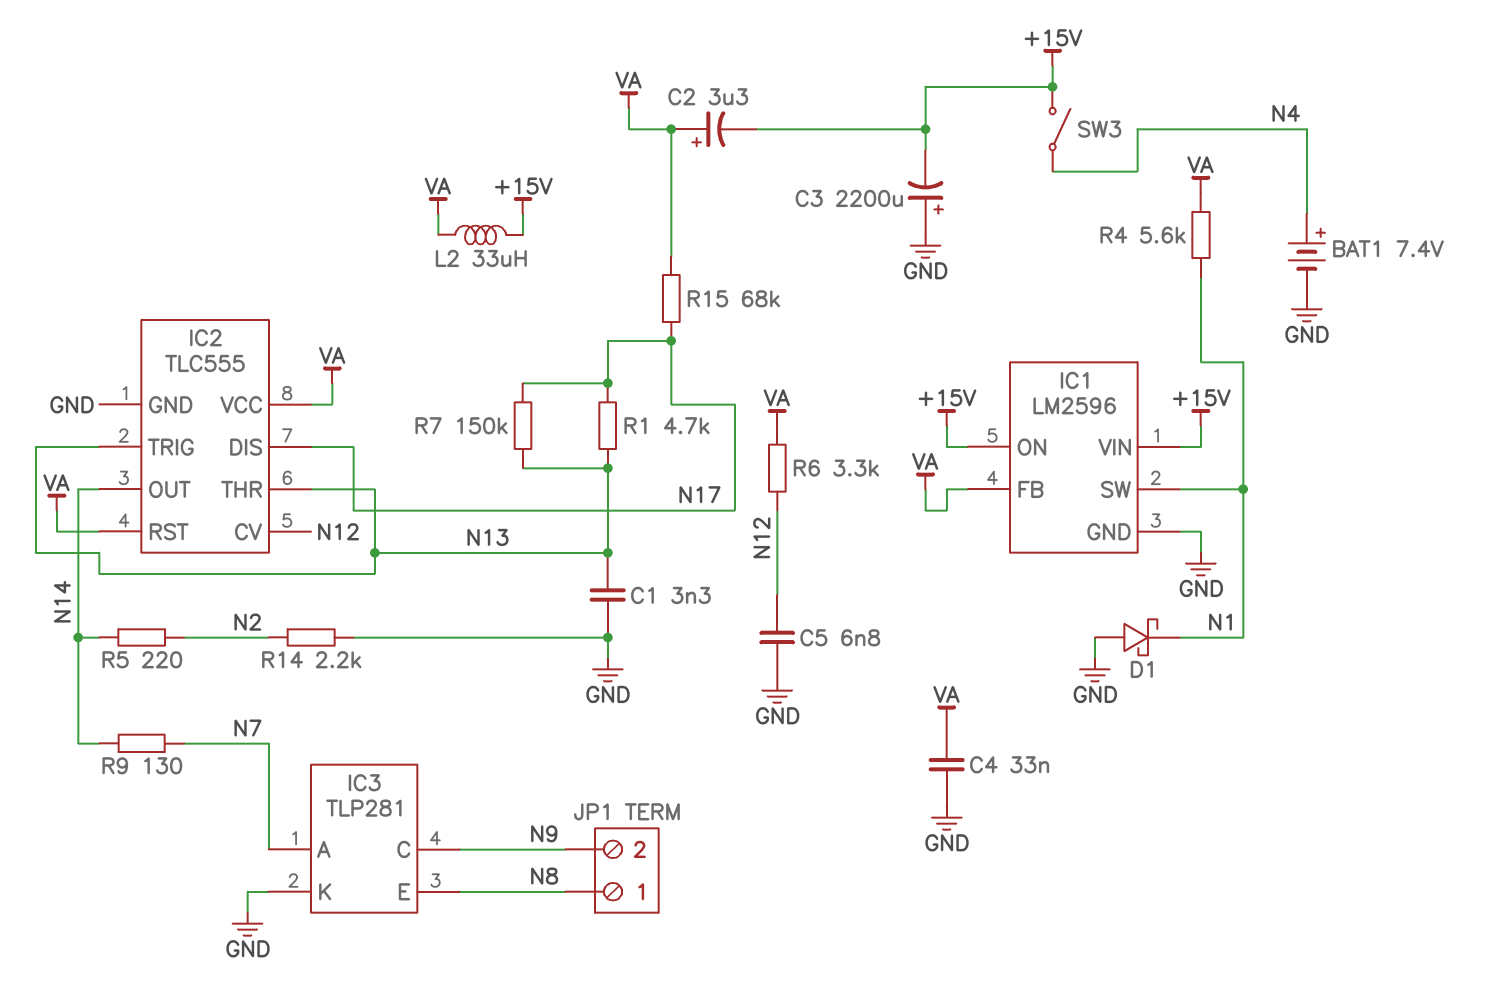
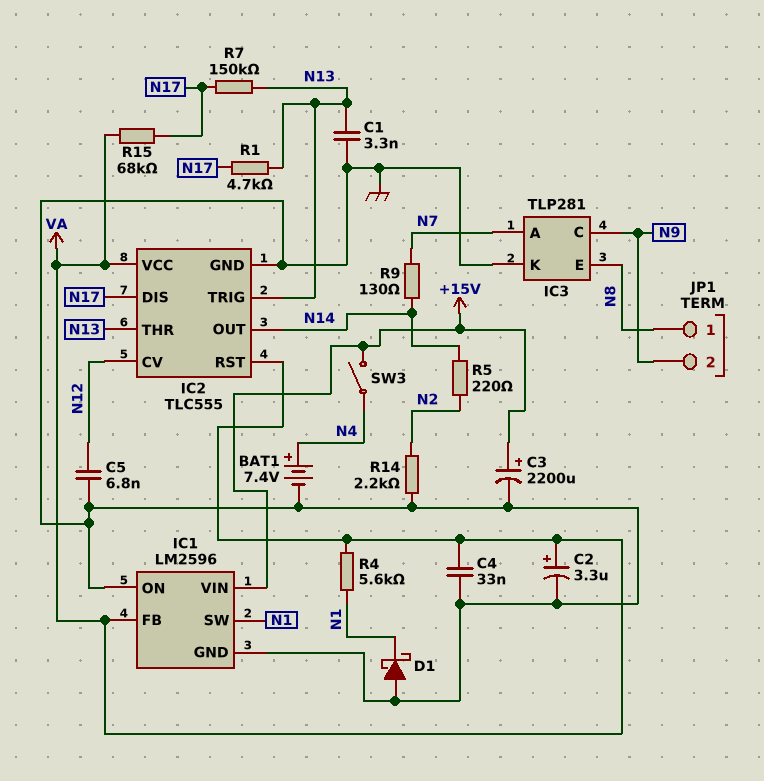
C2: 3.3uF (plus VA, minus +15V) -> 3.3uF (plus VA, minus GND)
C3: 2200uF (plus GND, minus +15V) -> 2200uF (plus +15V, minus GND)
IC1 pin ON: +15V -> GND
L2: 33uH (+15V, VA) -> none
R6: 3.3k (N12, VA) -> none

